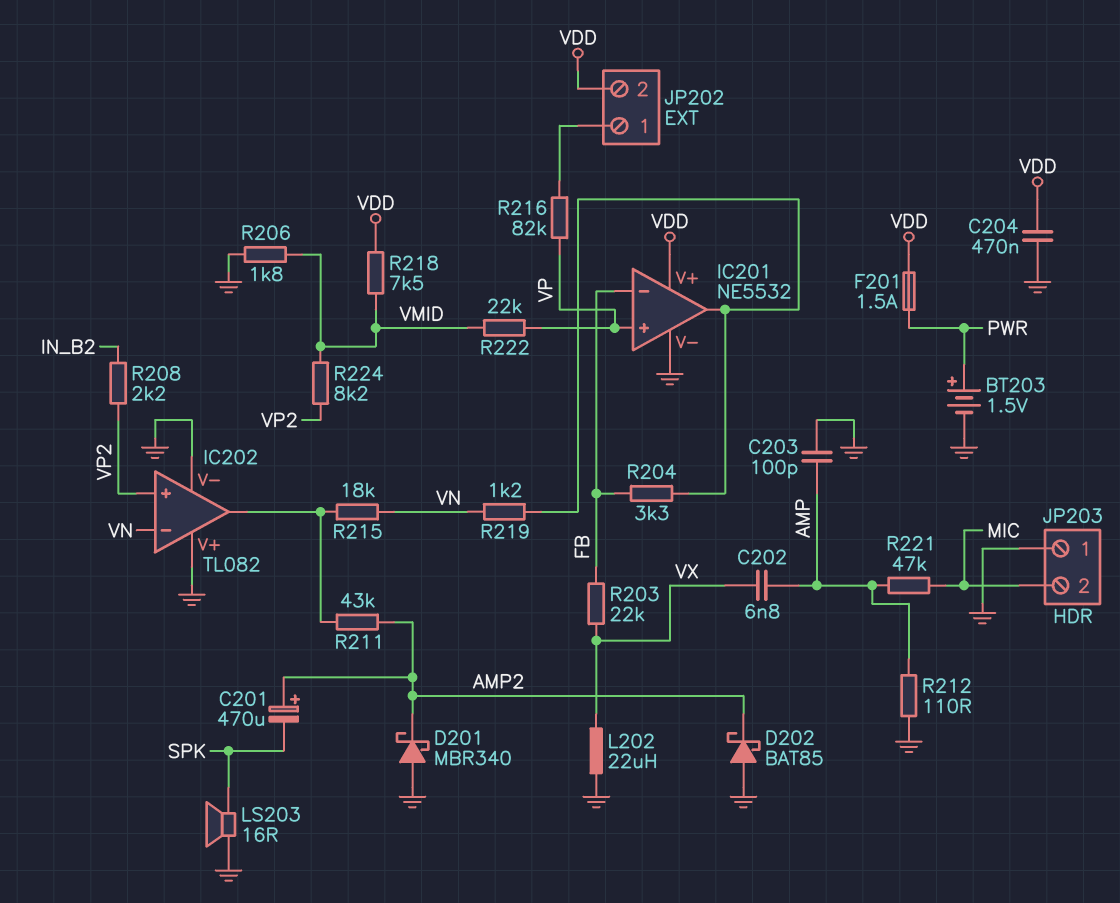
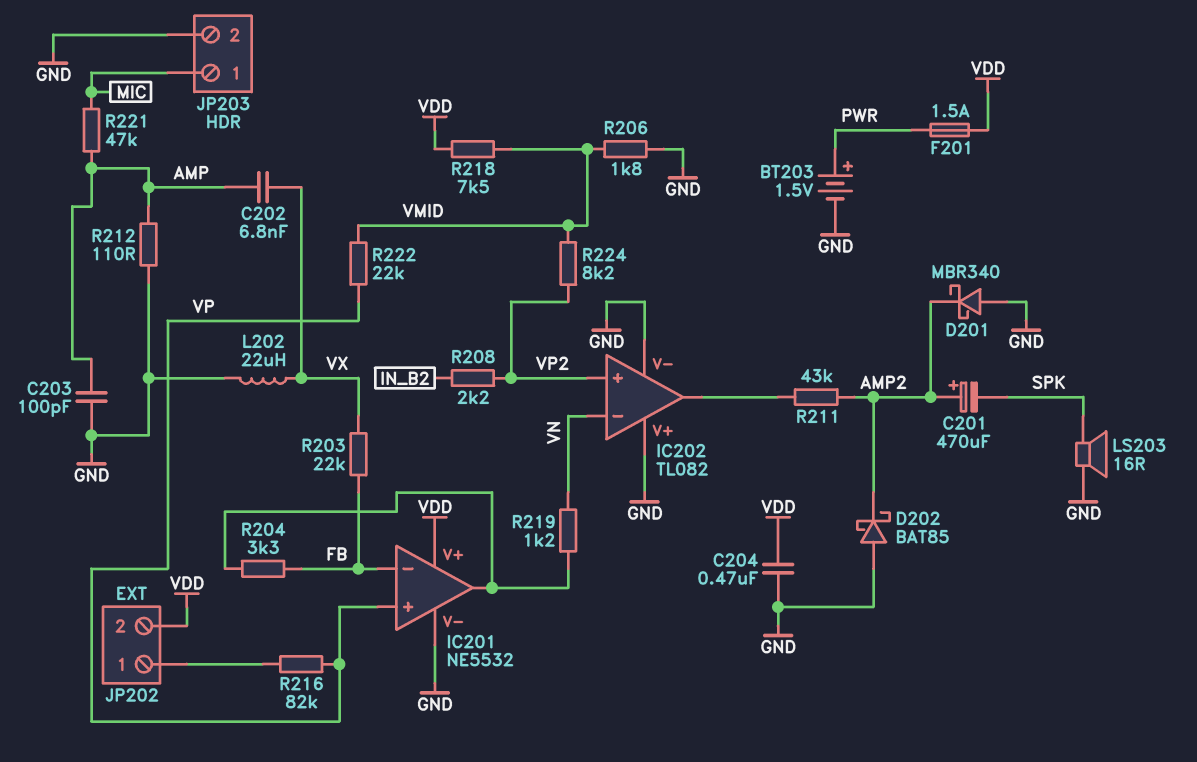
JP203 pin 1: GND -> MIC
JP203 pin 2: MIC -> GND
R215: 18k (IC202/out, VN) -> none

